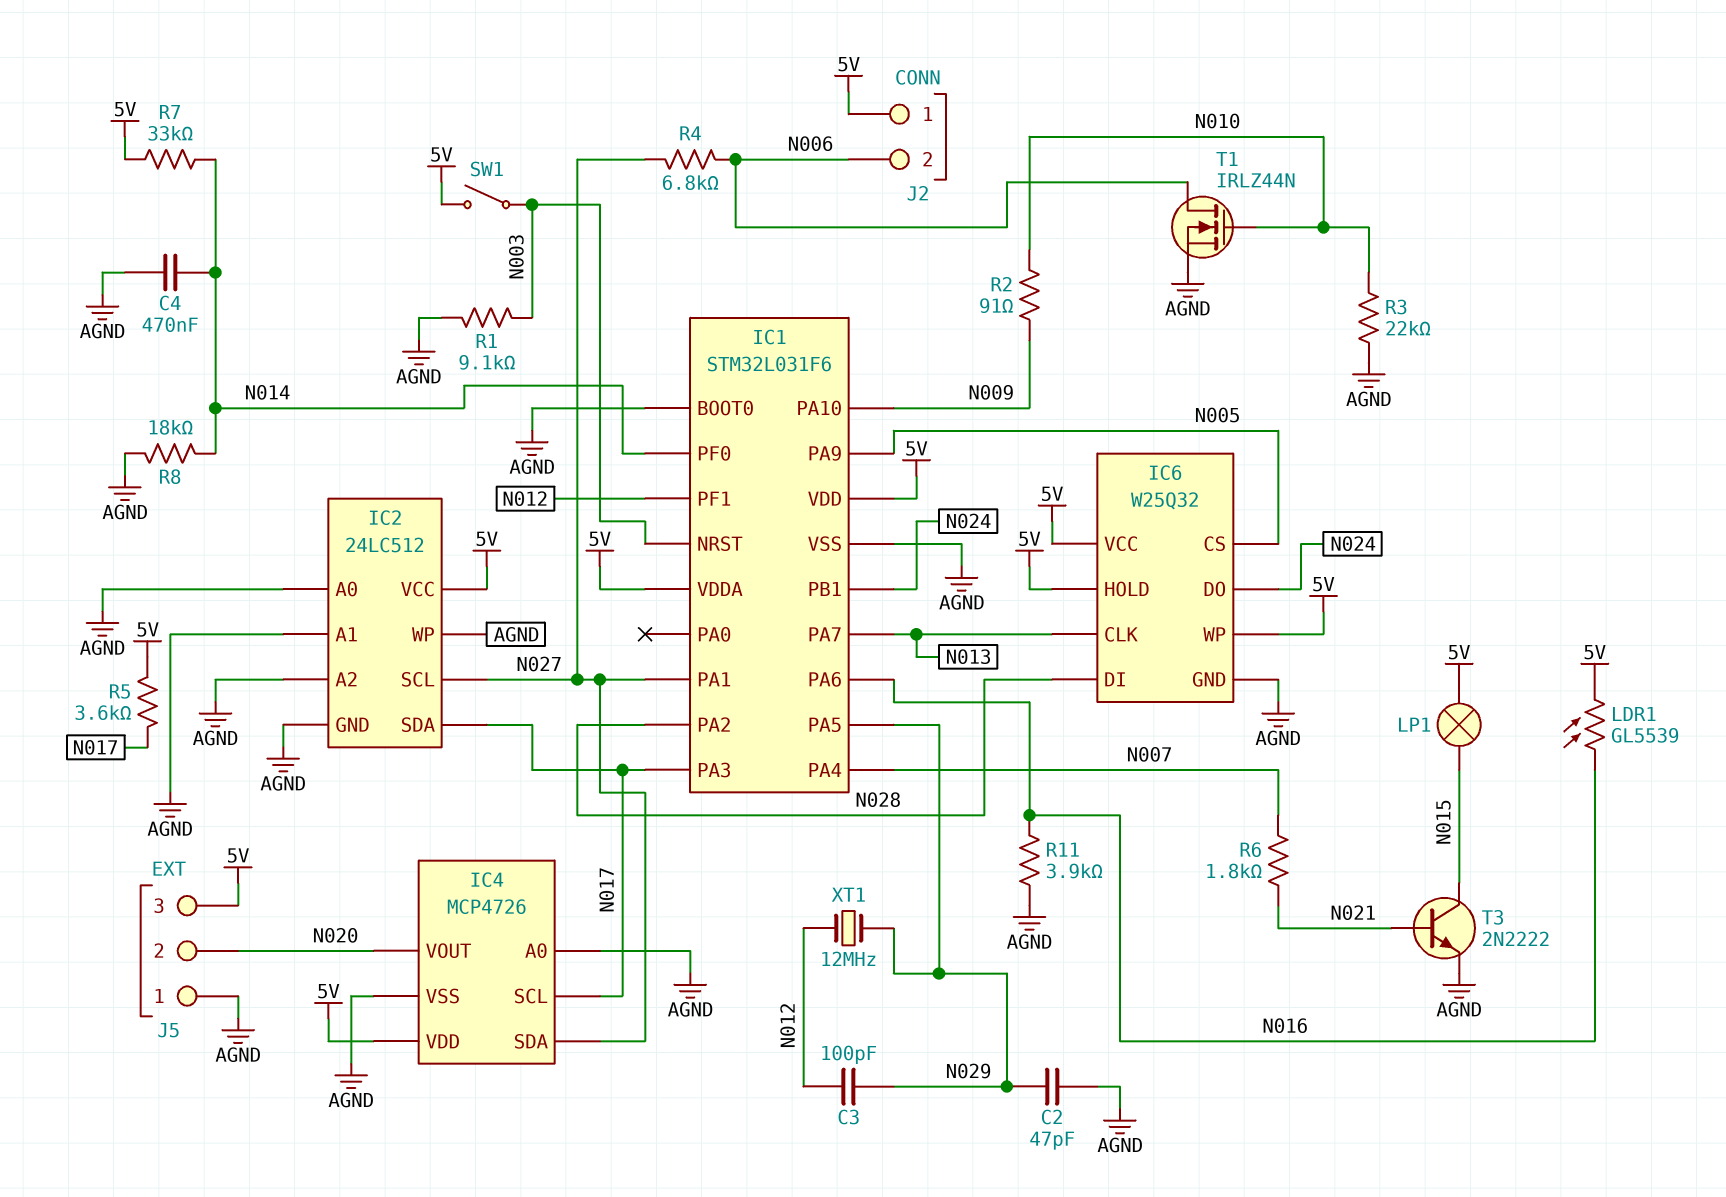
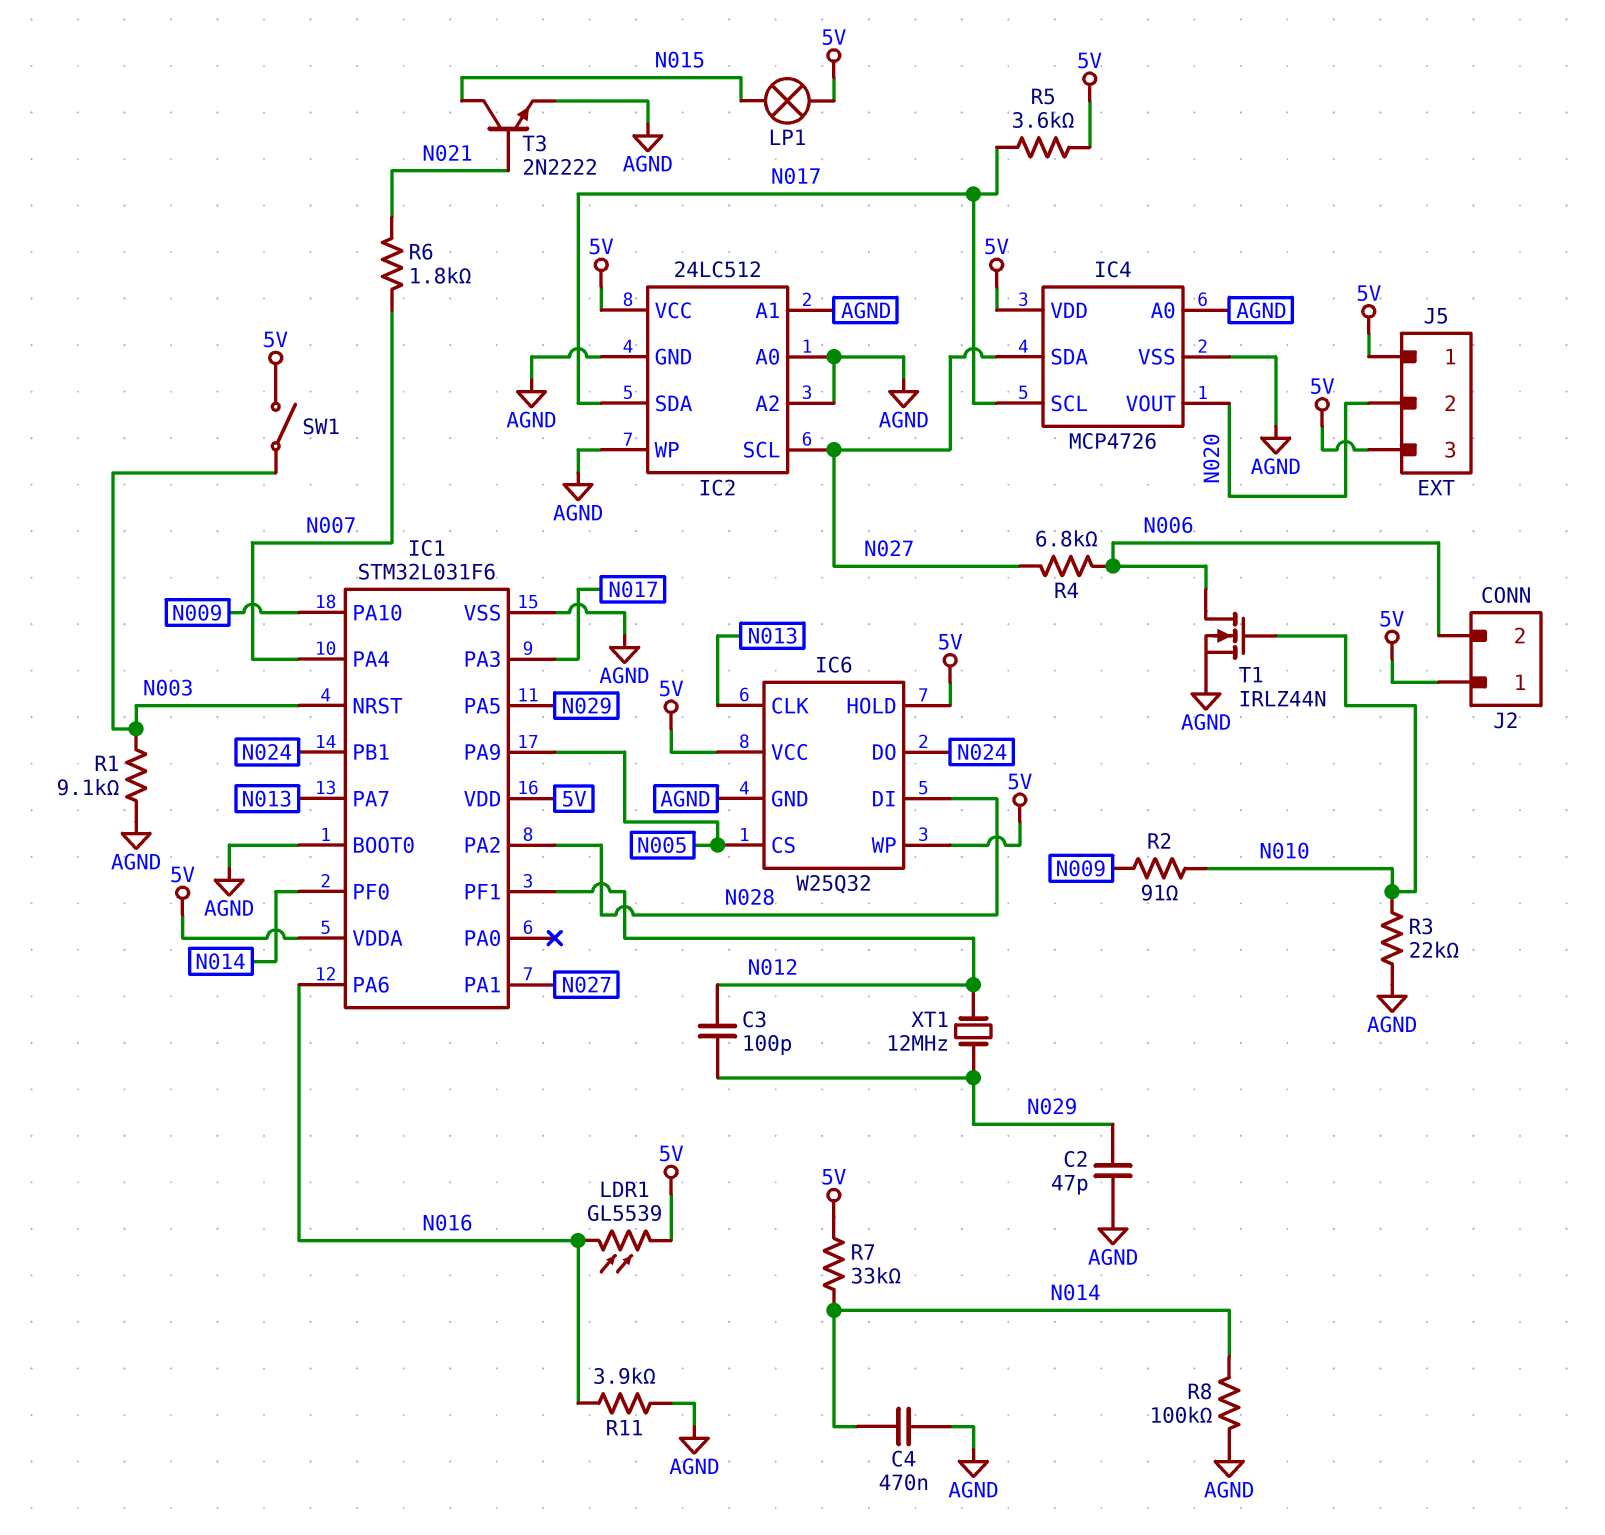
J5 pin 1: AGND -> 5V
R8: 18k (AGND, N014) -> 100k (AGND, N014)

